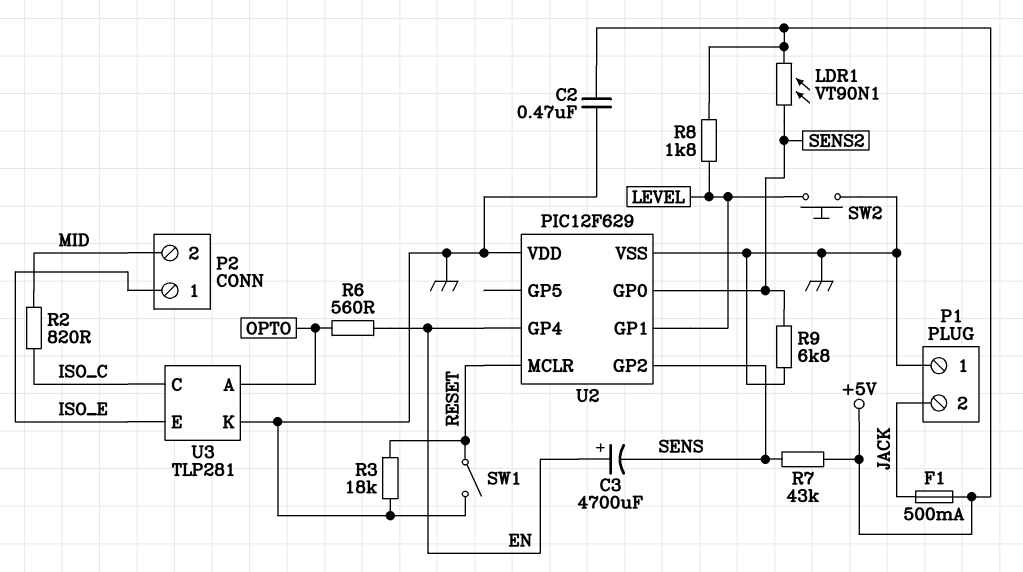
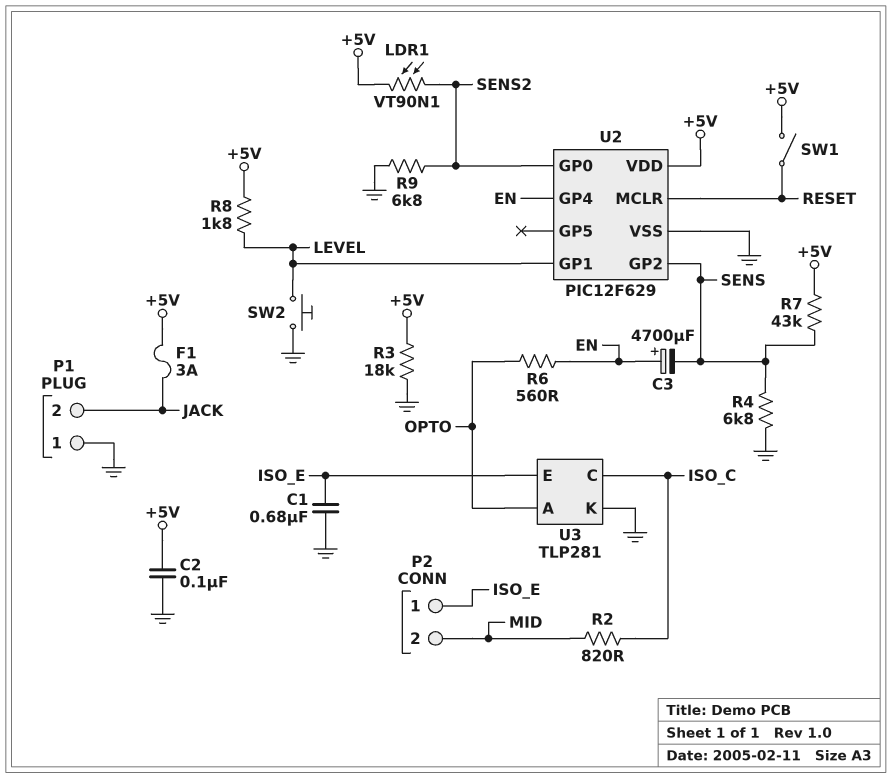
C1: none -> 680nF (GND, ISO_E)
C2: 470nF (+5V, GND) -> 100nF (+5V, GND)
F1: 500mA (+5V, JACK) -> 3A (+5V, JACK)
R3: 18k (GND, RESET) -> 18k (+5V, GND)
R4: none -> 6.8k (GND, SENS)
SW1: switch (GND, RESET) -> switch (+5V, RESET)
U2 pin VDD: GND -> +5V

